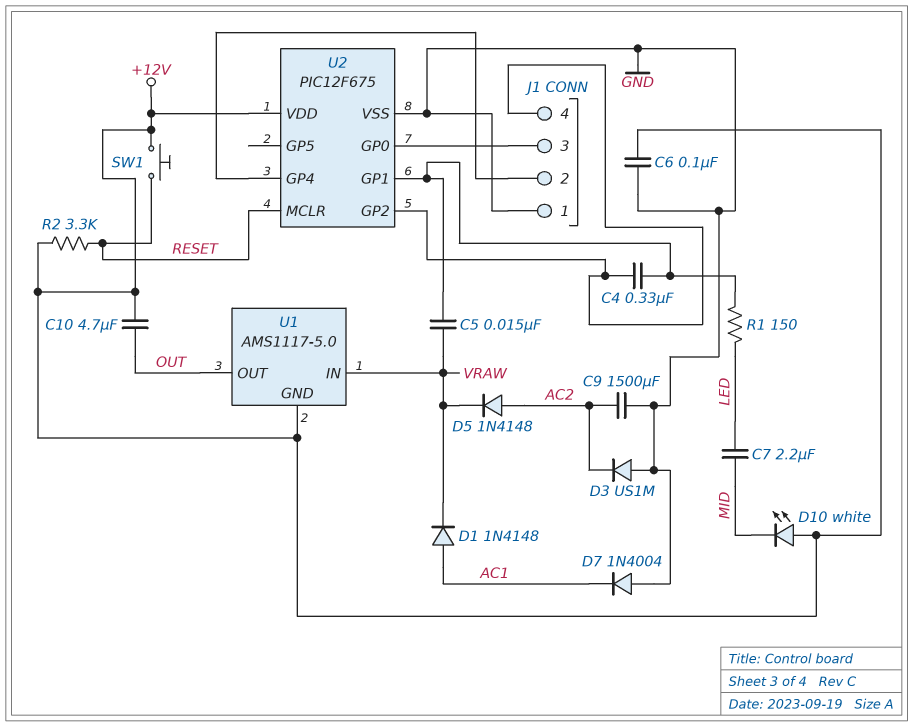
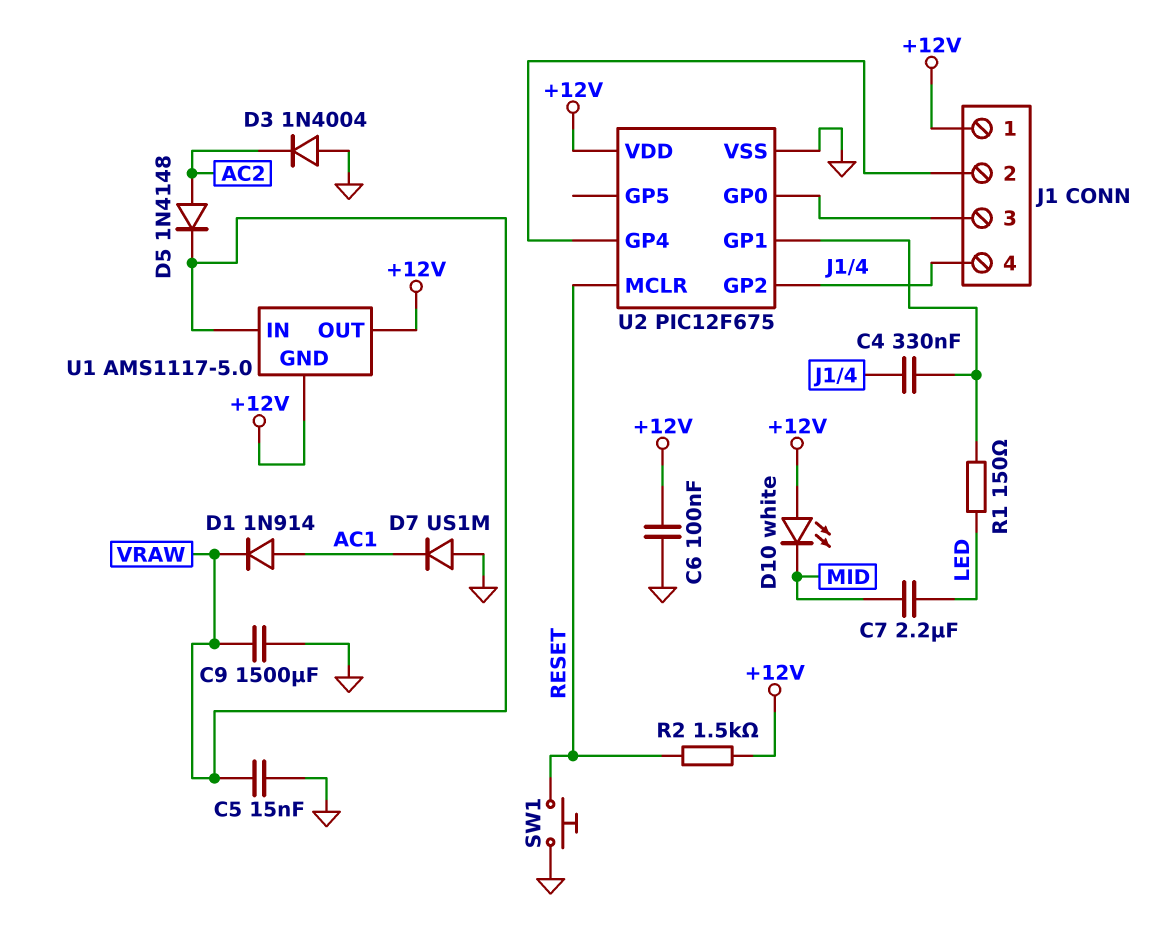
C5: 15nF (U2/GP1, VRAW) -> 15nF (GND, VRAW)
C9: 1500uF (AC2, GND) -> 1500uF (GND, VRAW)
C10: 4.7uF (+12V, OUT) -> none
D1: diode 1N4148 (A AC1, K VRAW) -> diode 1N914 (A AC1, K VRAW)
D3: diode US1M (A GND, K AC2) -> diode 1N4004 (A GND, K AC2)
D7: diode 1N4004 (A GND, K AC1) -> diode US1M (A GND, K AC1)
J1 pin 1: GND -> +12V
R2: 3.3k (+12V, RESET) -> 1.5k (+12V, RESET)
SW1: button (+12V, RESET) -> button (GND, RESET)
U1 pin OUT: OUT -> +12V

